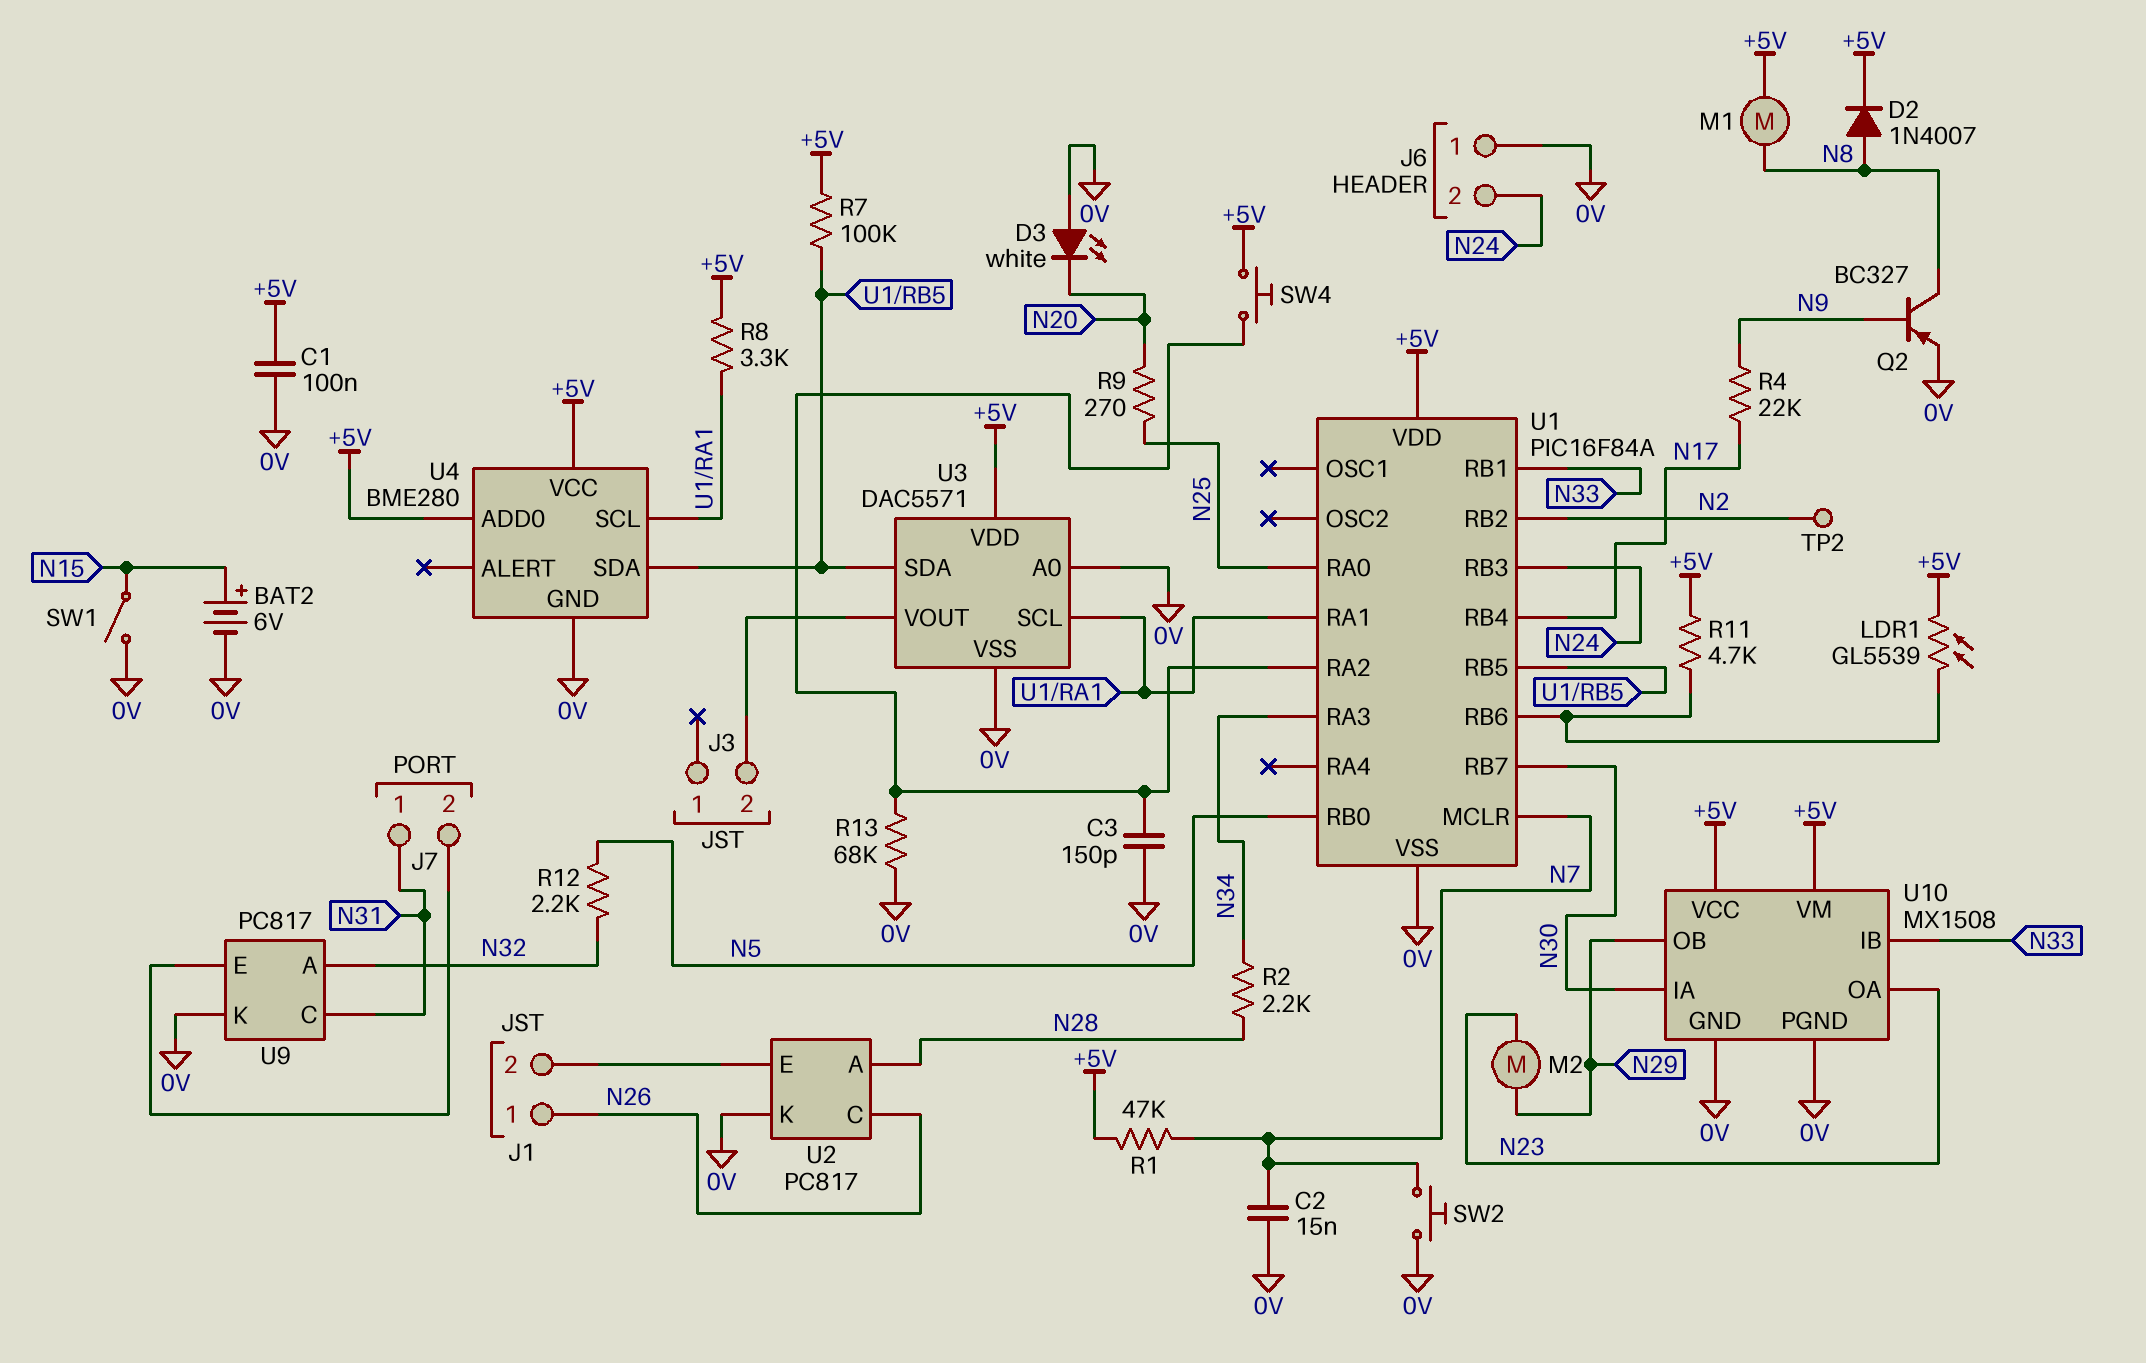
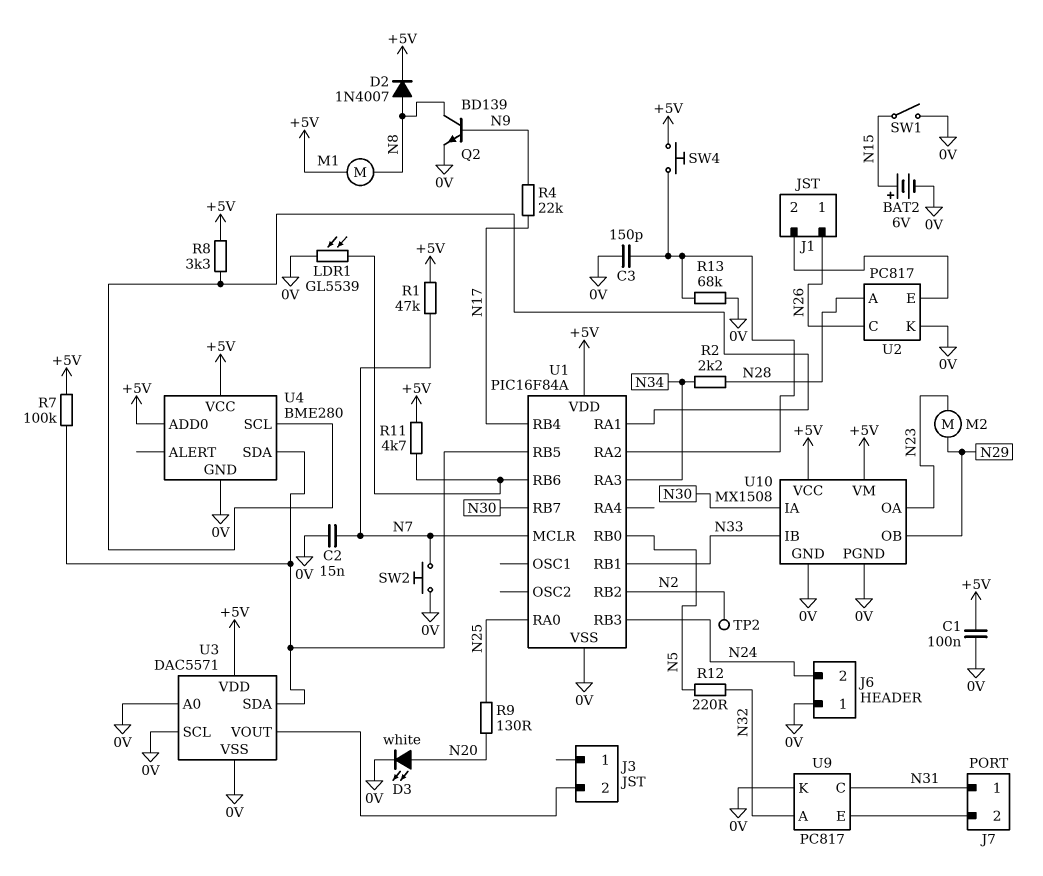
D3: LED white (A 0V, K N20) -> LED white (A N20, K 0V)
LDR1: GL5539 (+5V, U1/RB6) -> GL5539 (0V, U1/RB6)
Q2: PNP BC327 (B N9, C N8, E 0V) -> NPN BD139 (B N9, C N8, E 0V)
R9: 270 (N20, N25) -> 130 (N20, N25)
R12: 2.2k (N5, N32) -> 220 (N5, N32)
U3 pin SCL: U1/RA1 -> 0V

